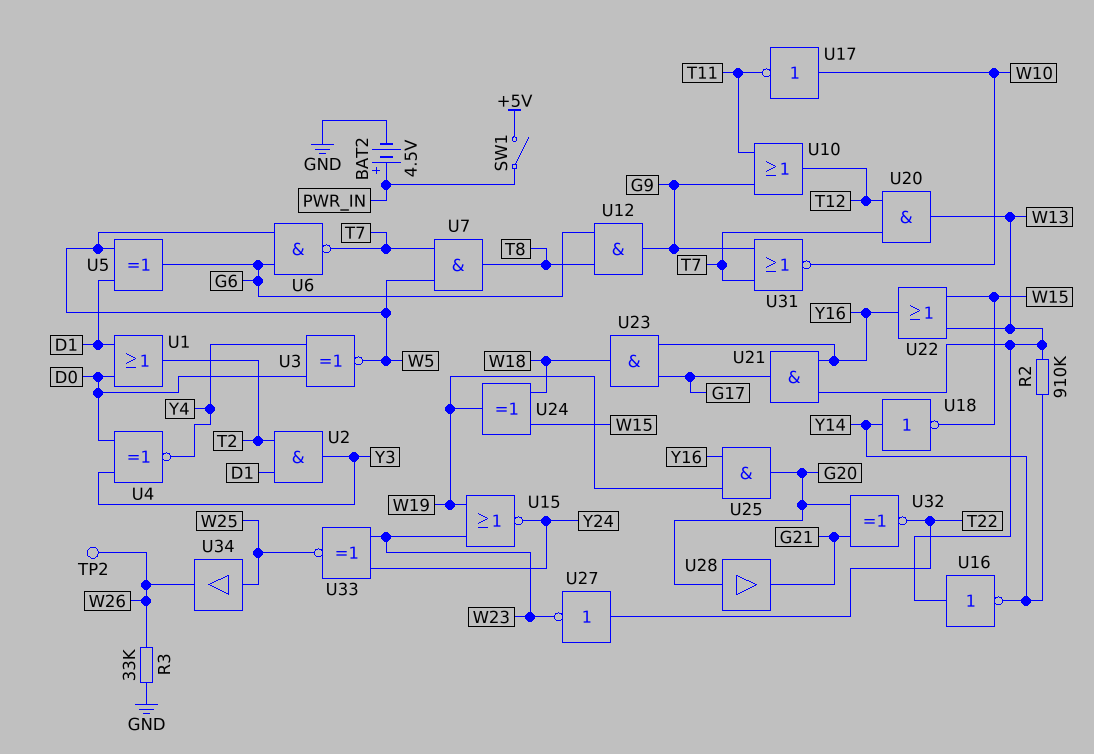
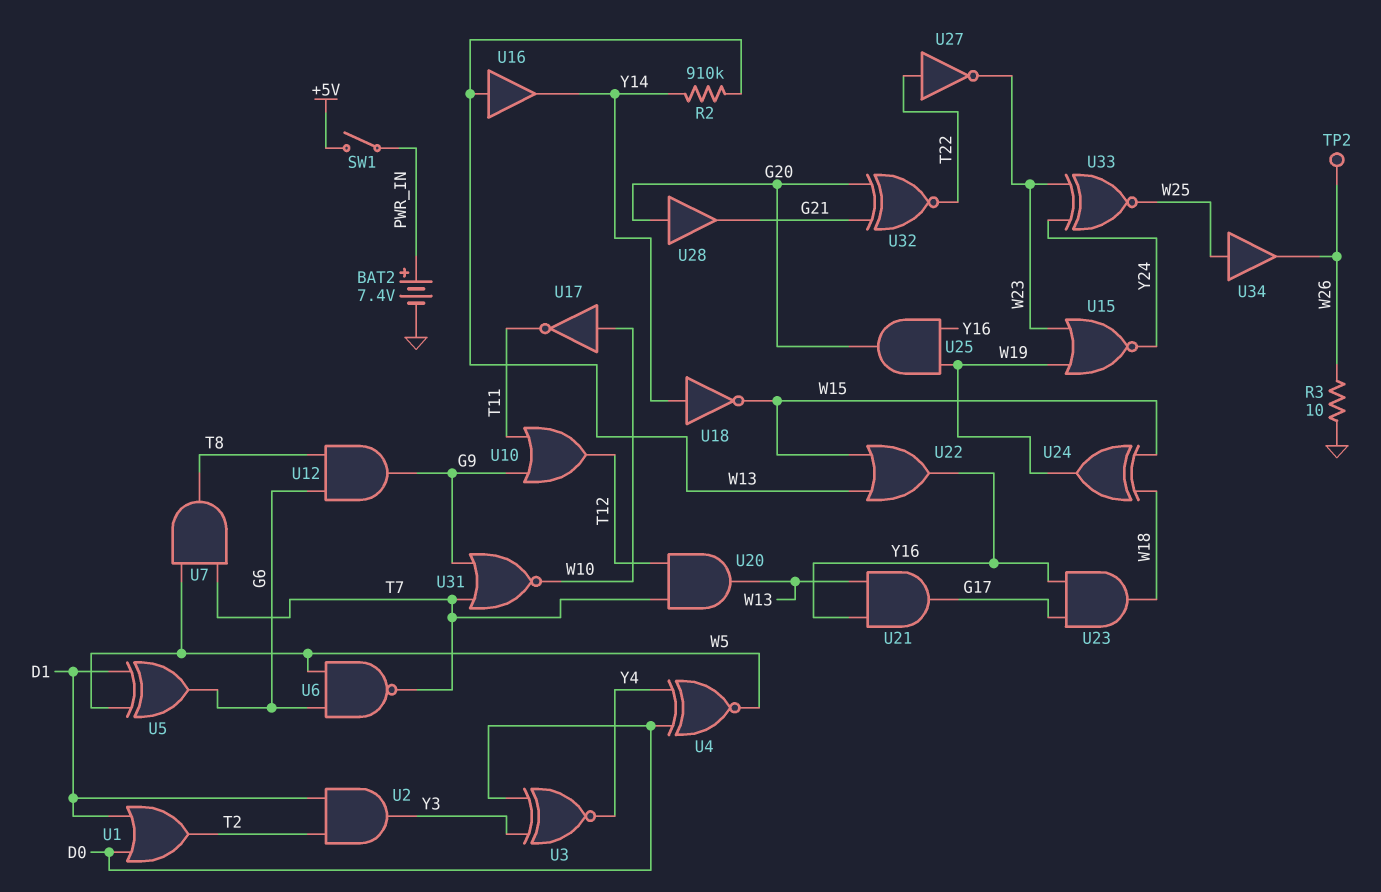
BAT2: 4.5V (plus PWR_IN, minus GND) -> 7.4V (plus PWR_IN, minus GND)
R3: 33k (GND, W26) -> 10 (GND, W26)
U3: XNOR (in D0, in Y4, out W5) -> XNOR (in D0, in Y3, out Y4)
U4: XNOR (in D0, in Y3, out Y4) -> XNOR (in D0, in Y4, out W5)
U16: NOT (in W13, out Y14) -> buffer (in W13, out Y14)

